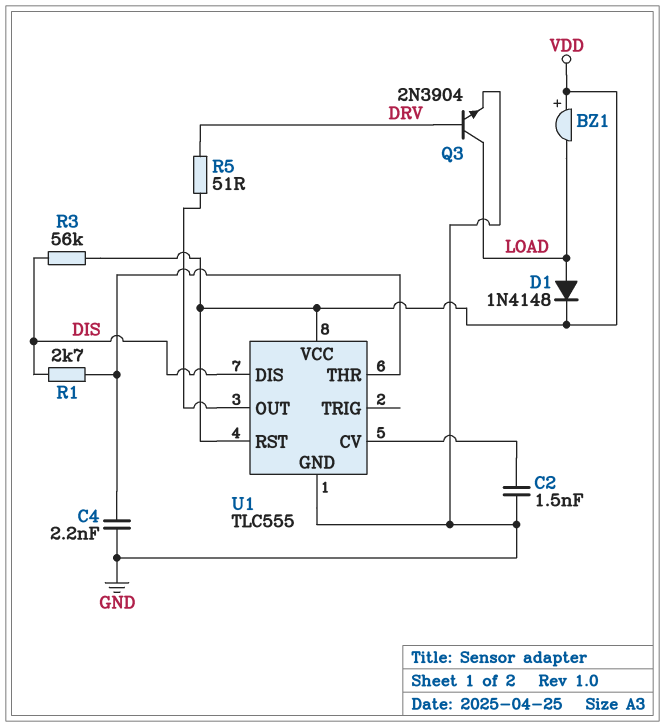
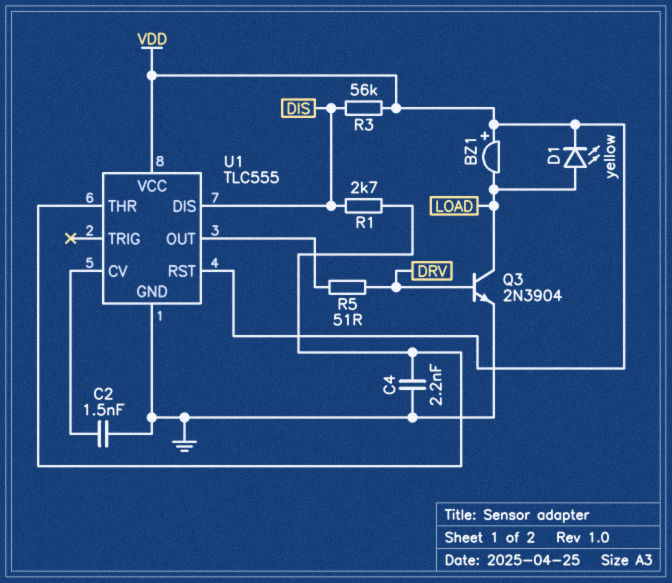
D1: diode 1N4148 (A LOAD, K VDD) -> LED yellow (A LOAD, K VDD)

